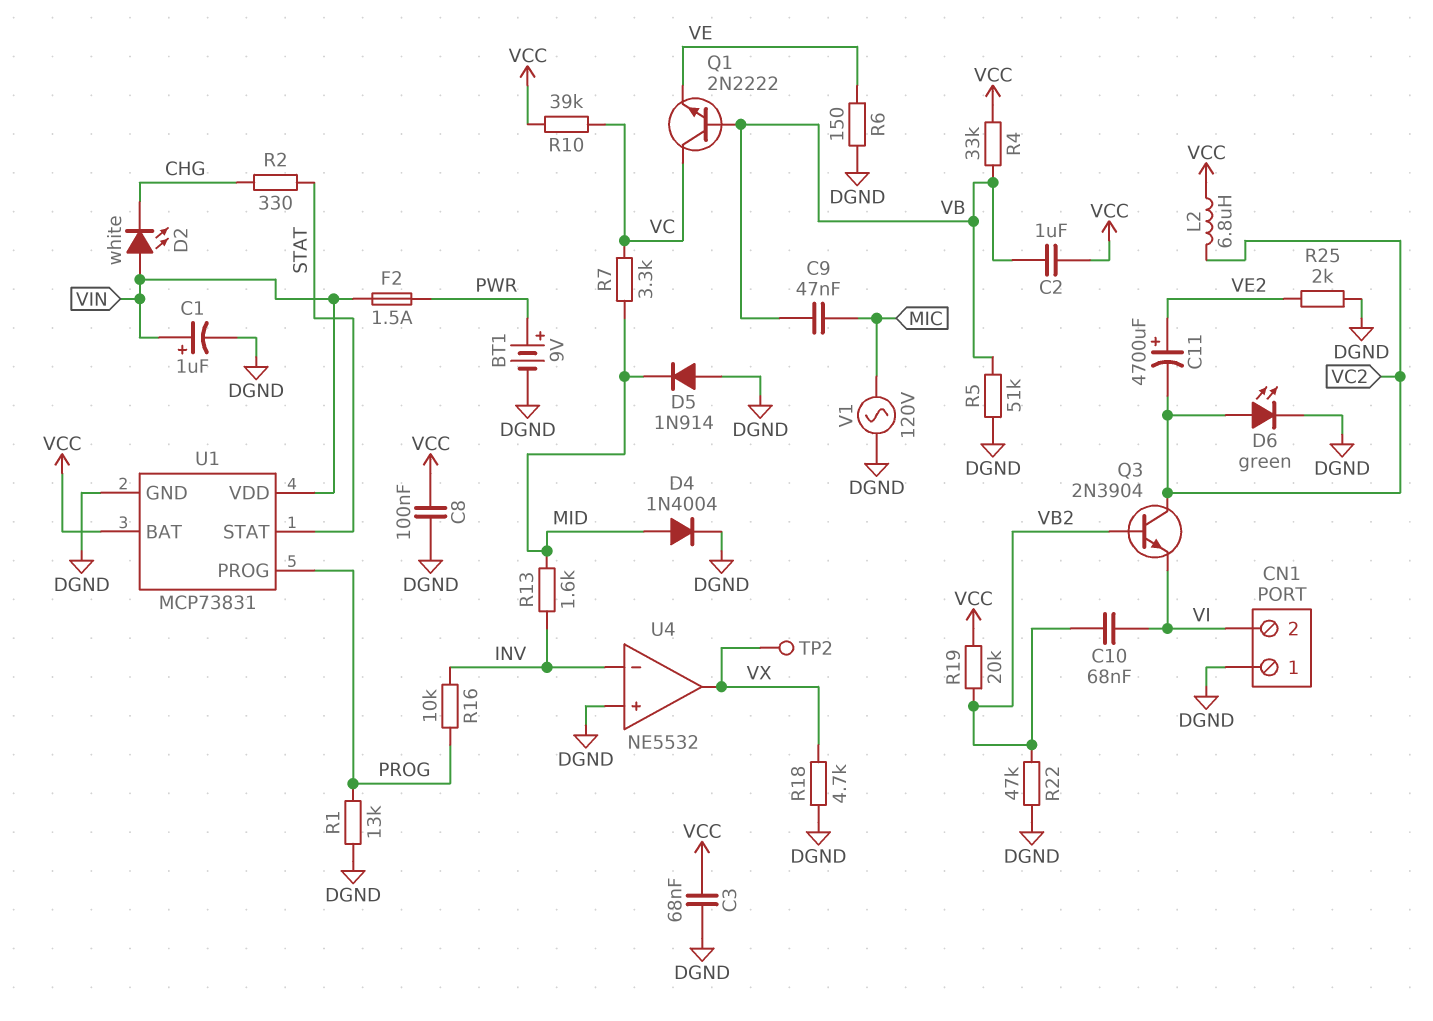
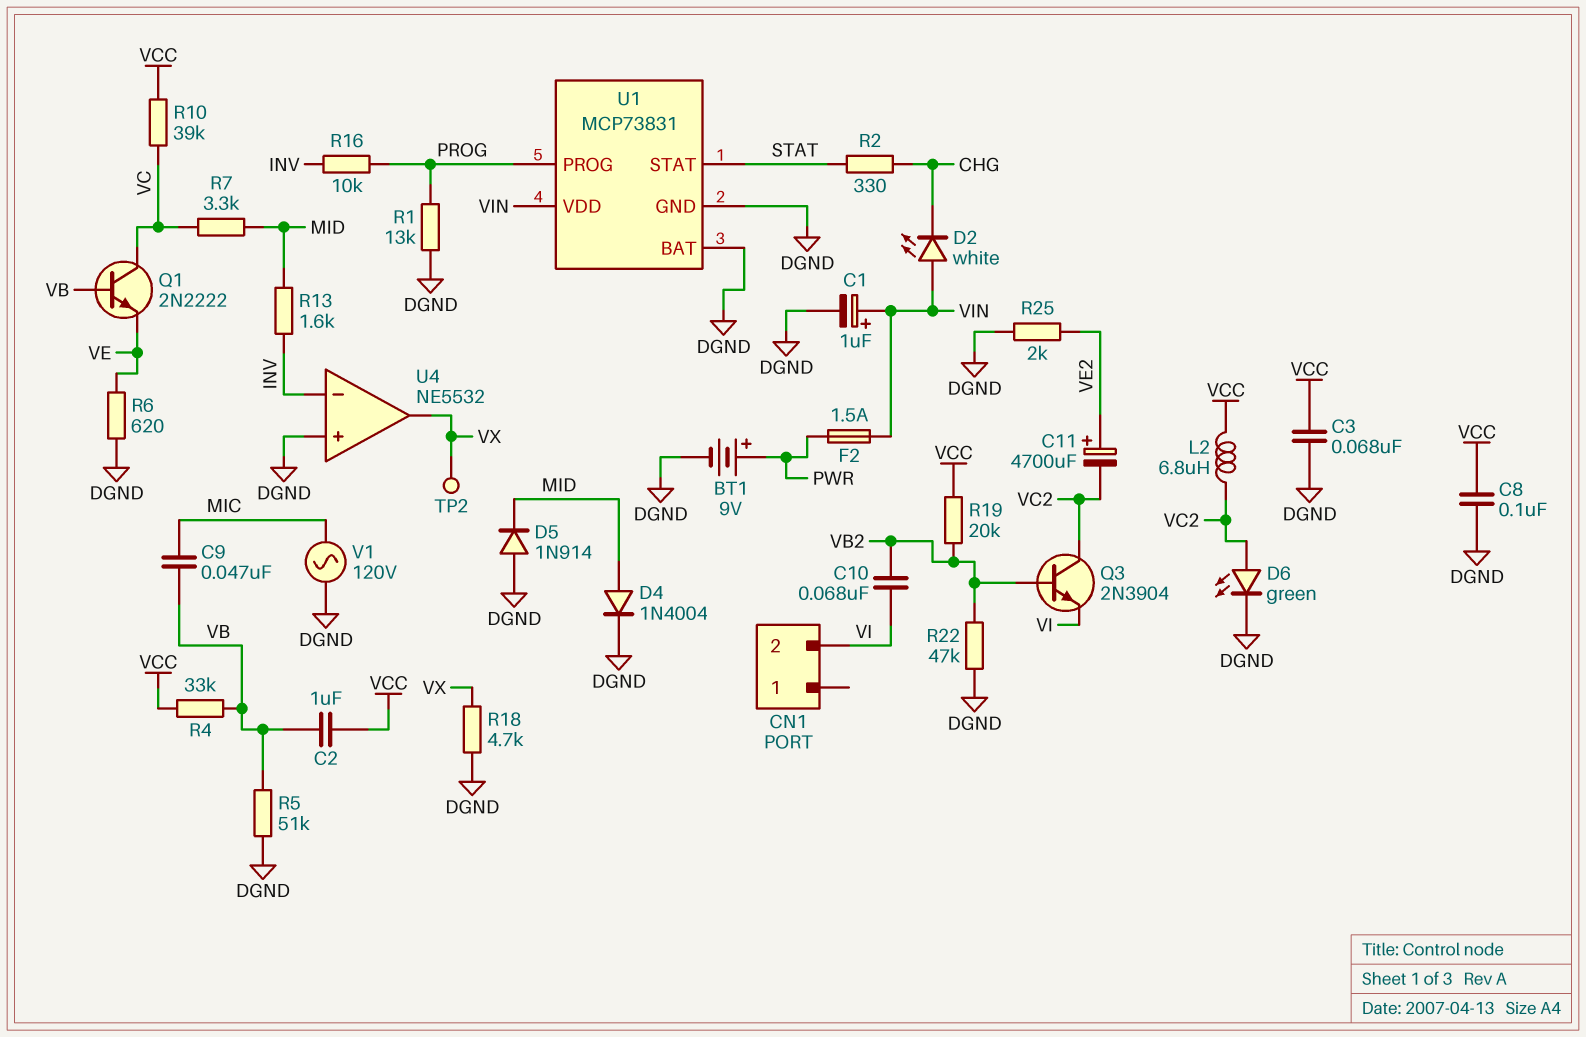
CN1 pin 1: DGND -> none
R6: 150 (DGND, VE) -> 620 (DGND, VE)
U1 pin BAT: VCC -> DGND

